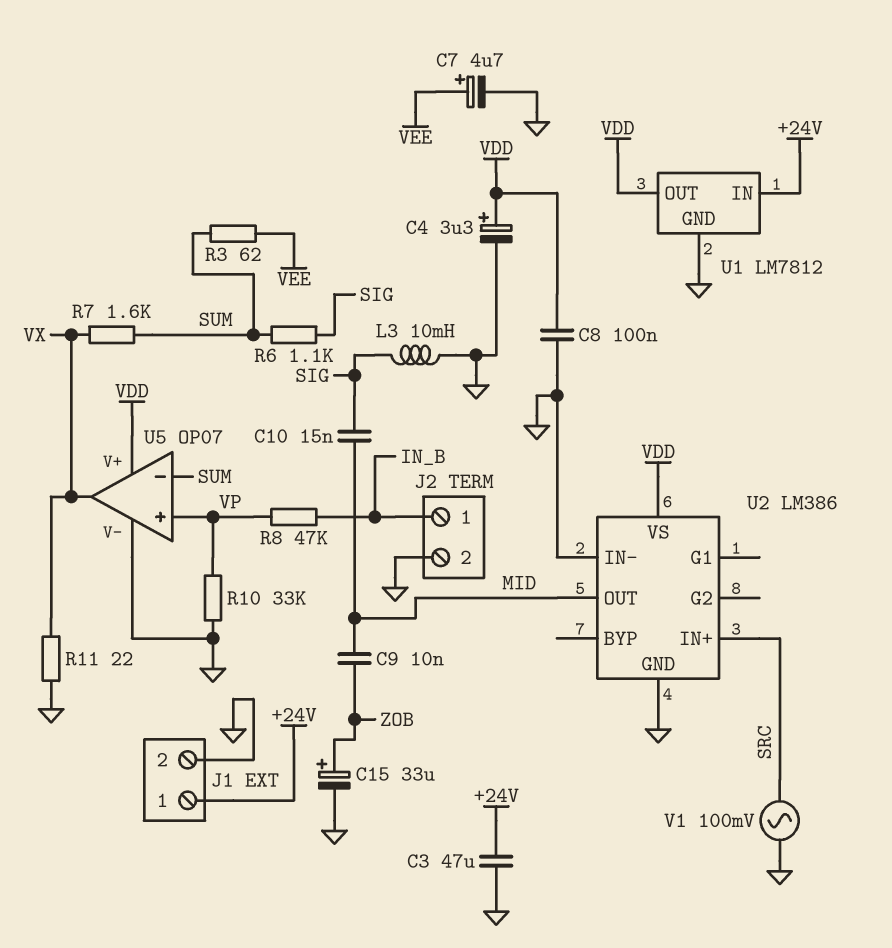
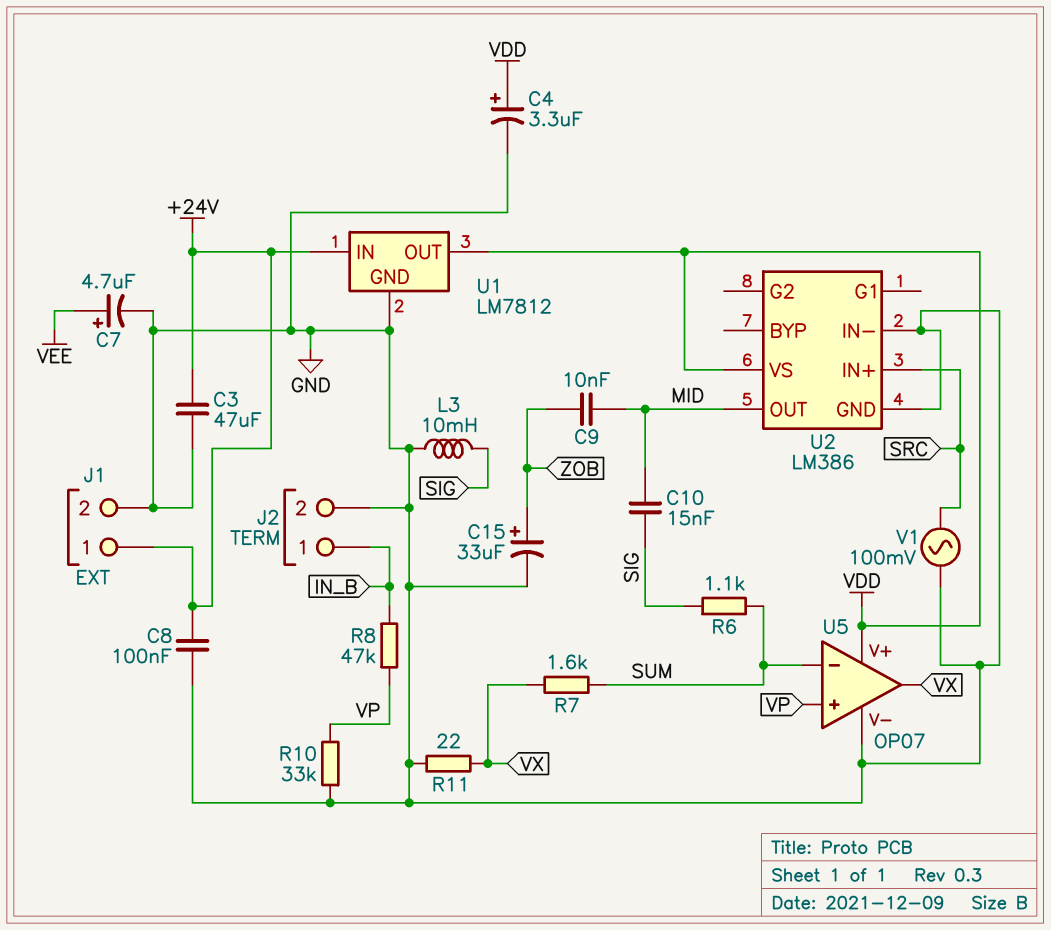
C8: 100nF (GND, VDD) -> 100nF (+24V, GND)
R3: 62 (SUM, VEE) -> none

